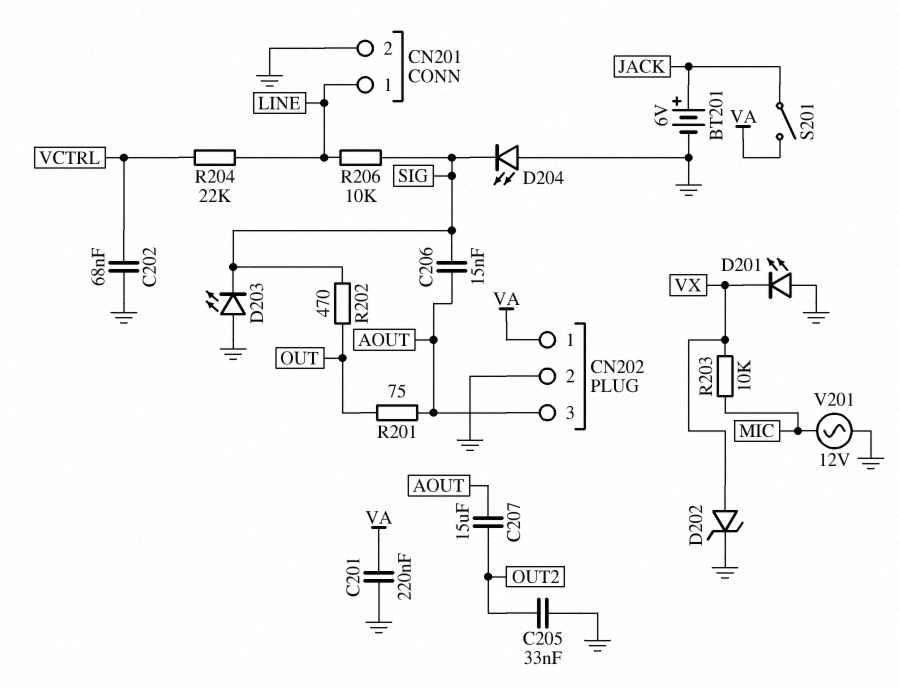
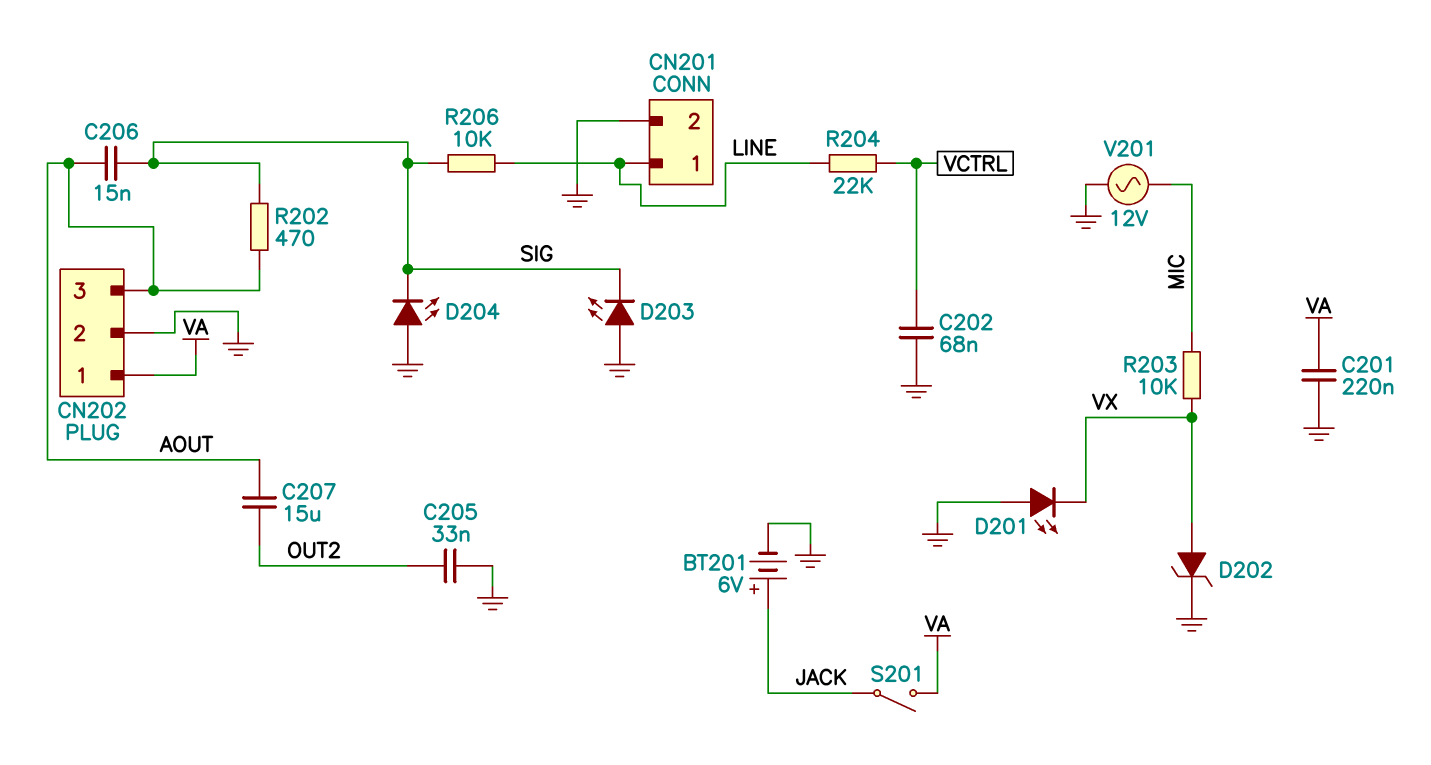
R201: 75 (AOUT, OUT) -> none
R202: 470 (OUT, SIG) -> 470 (AOUT, SIG)

